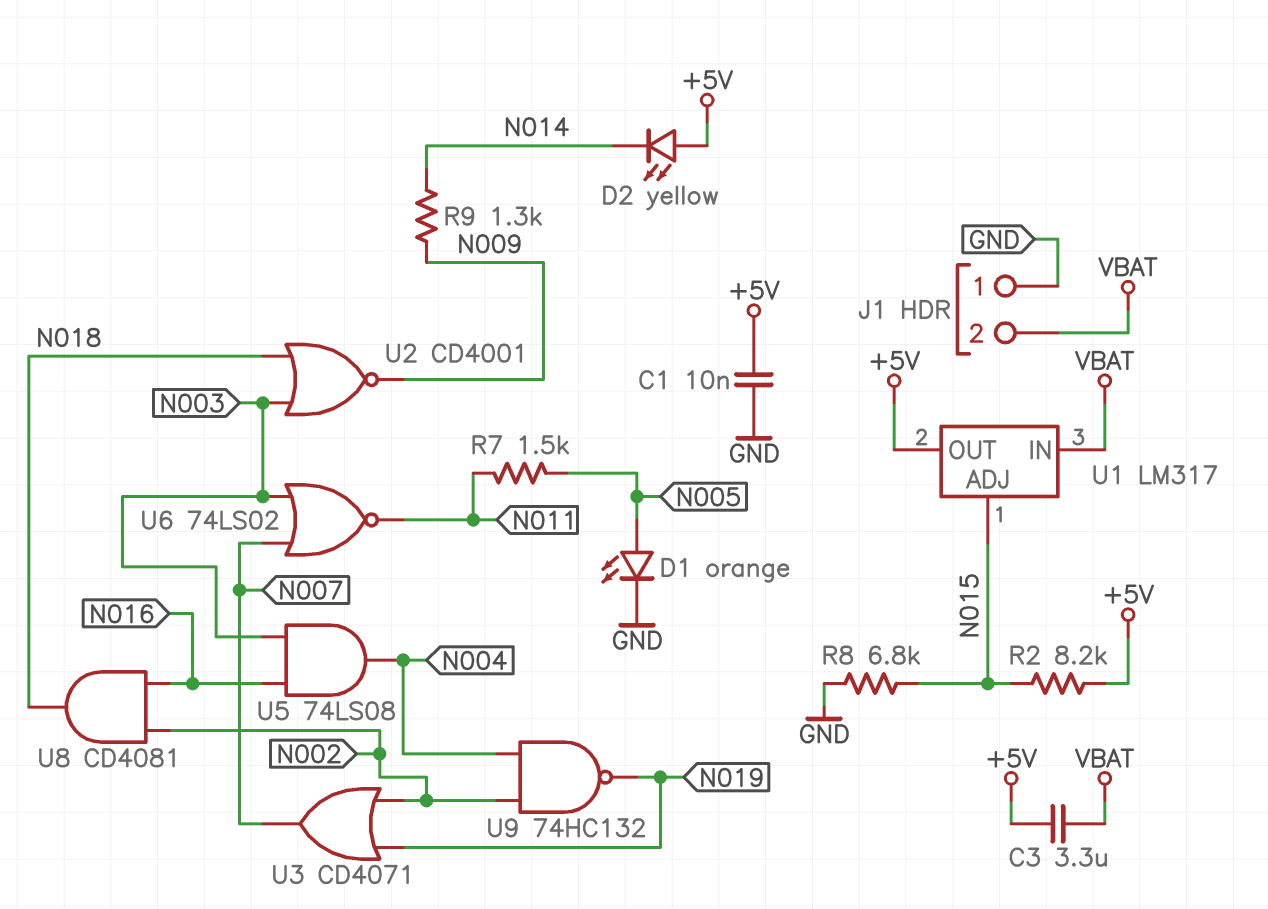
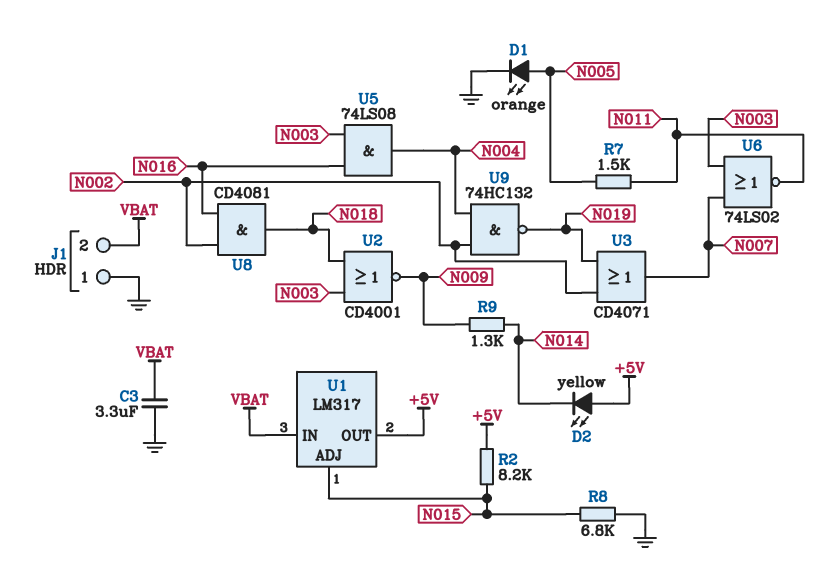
C1: 10nF (+5V, GND) -> none
C3: 3.3uF (+5V, VBAT) -> 3.3uF (GND, VBAT)

